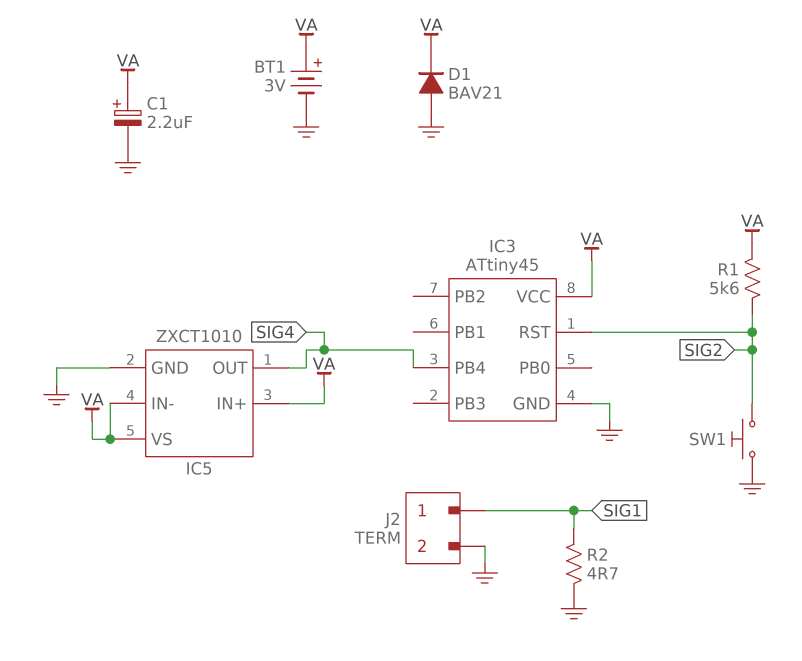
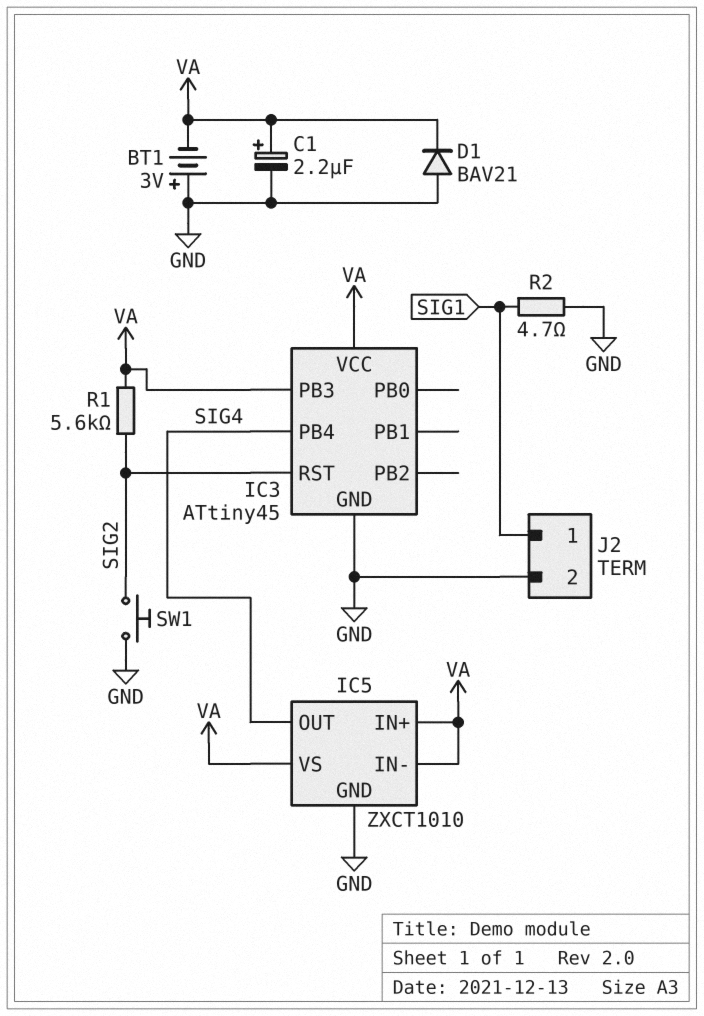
BT1: 3V (plus VA, minus GND) -> 3V (plus GND, minus VA)
IC3 pin PB3: none -> VA

